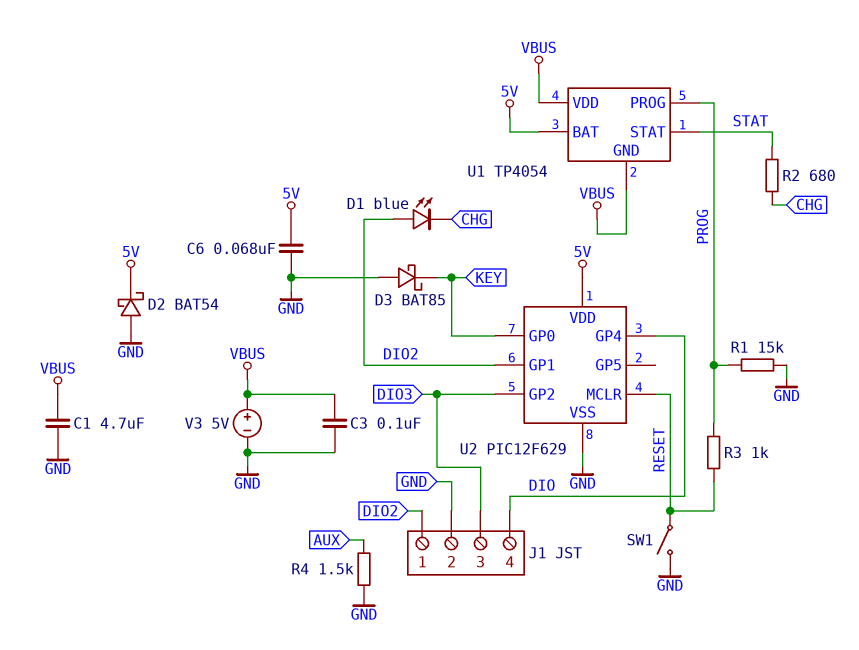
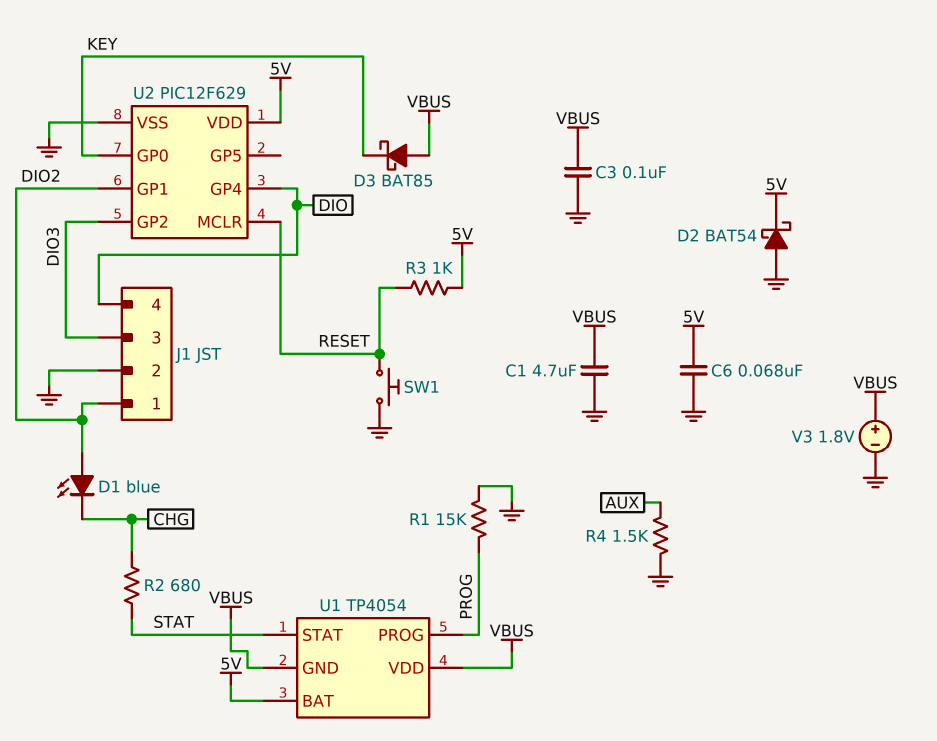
D3: schottky BAT85 (A GND, K KEY) -> schottky BAT85 (A VBUS, K KEY)
R3: 1k (PROG, RESET) -> 1k (5V, RESET)
SW1: switch (GND, RESET) -> button (GND, RESET)
V3: 5V (plus VBUS, minus GND) -> 1.8V (plus VBUS, minus GND)

